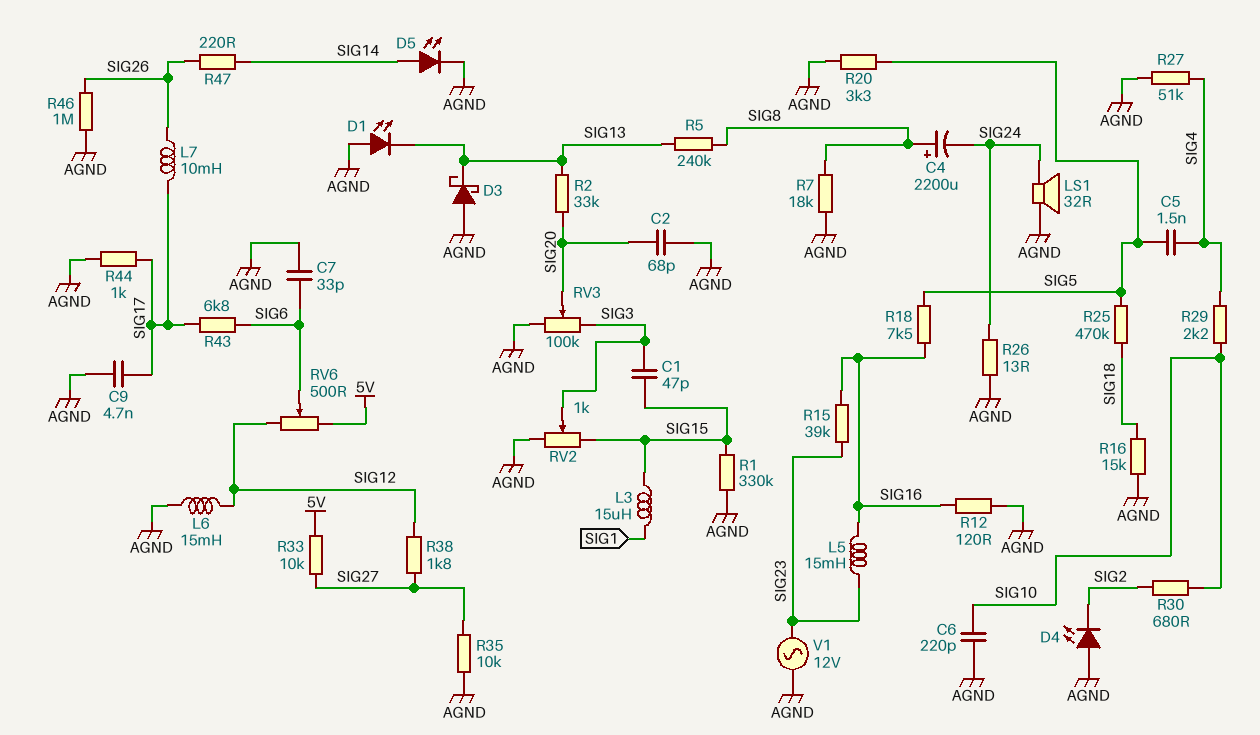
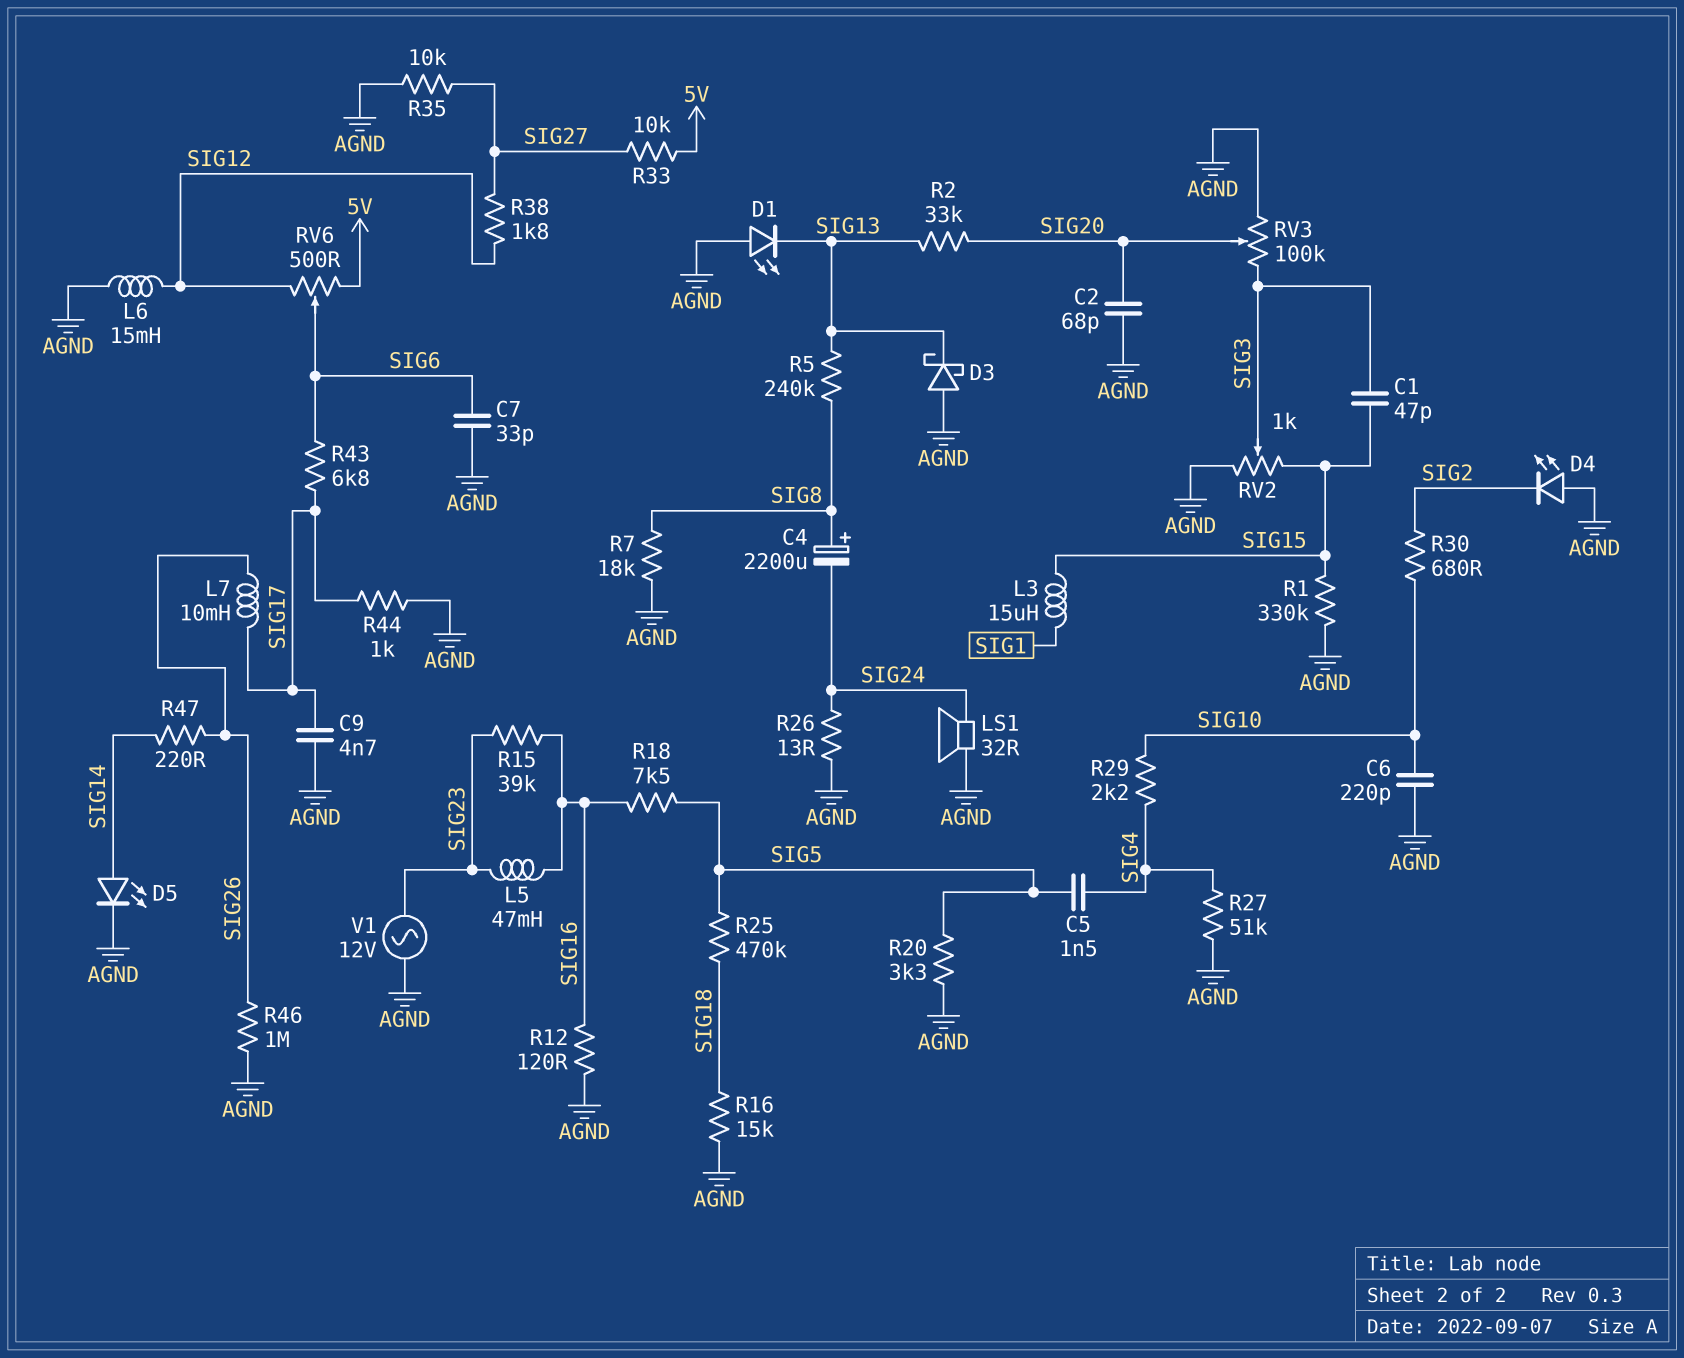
L5: 15mH (SIG16, SIG23) -> 47mH (SIG16, SIG23)

